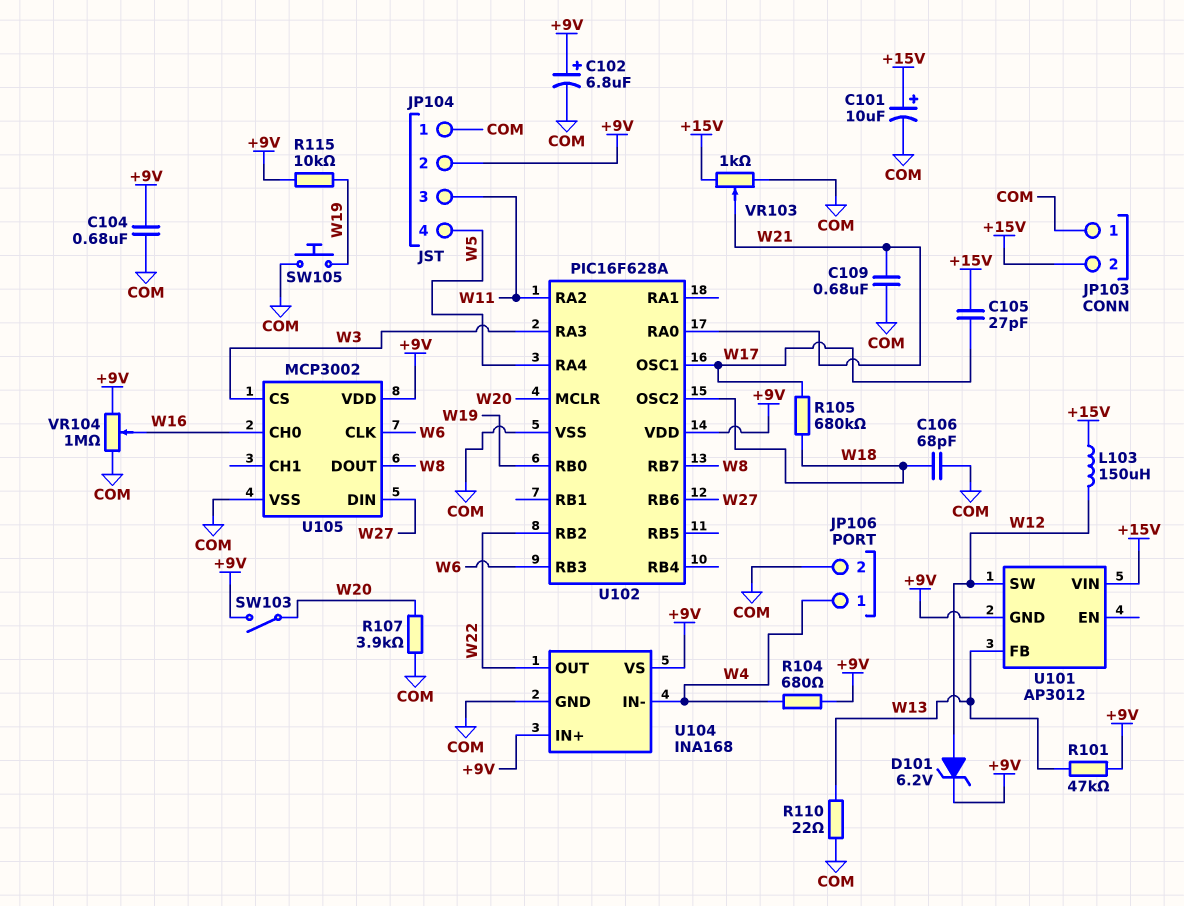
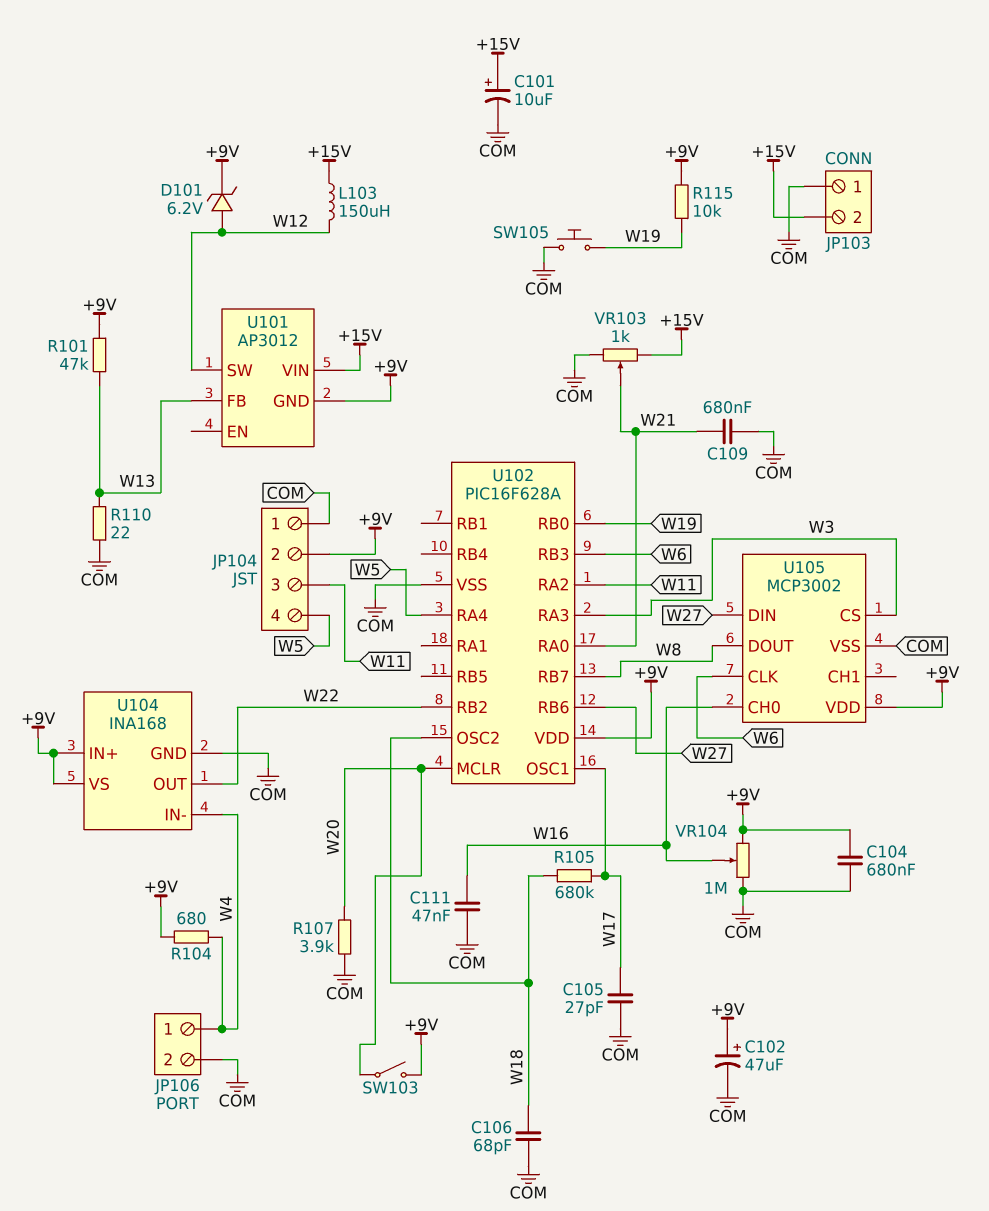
C102: 6.8uF (plus +9V, minus COM) -> 47uF (plus +9V, minus COM)
C105: 27pF (+15V, W17) -> 27pF (COM, W17)
C111: none -> 47nF (COM, W16)

